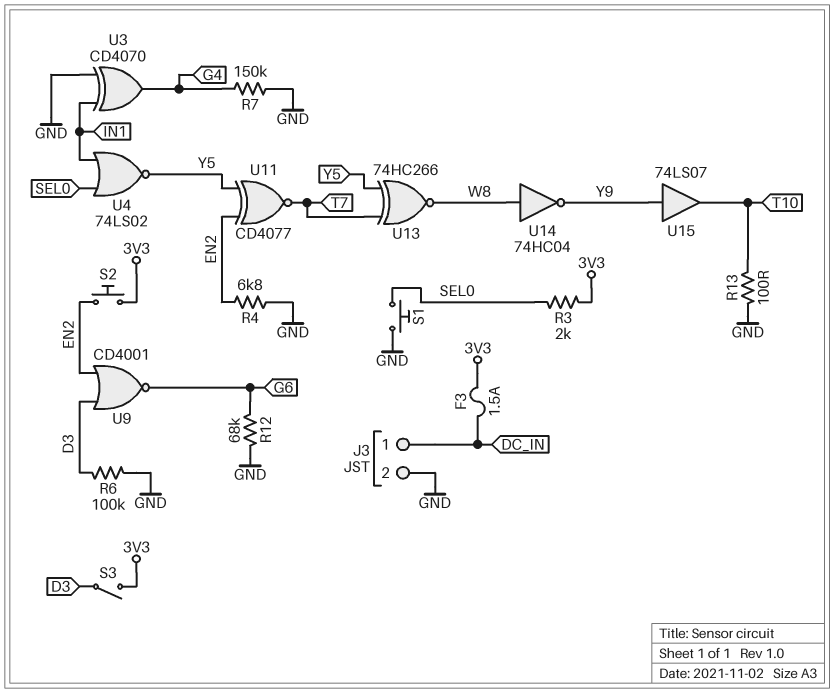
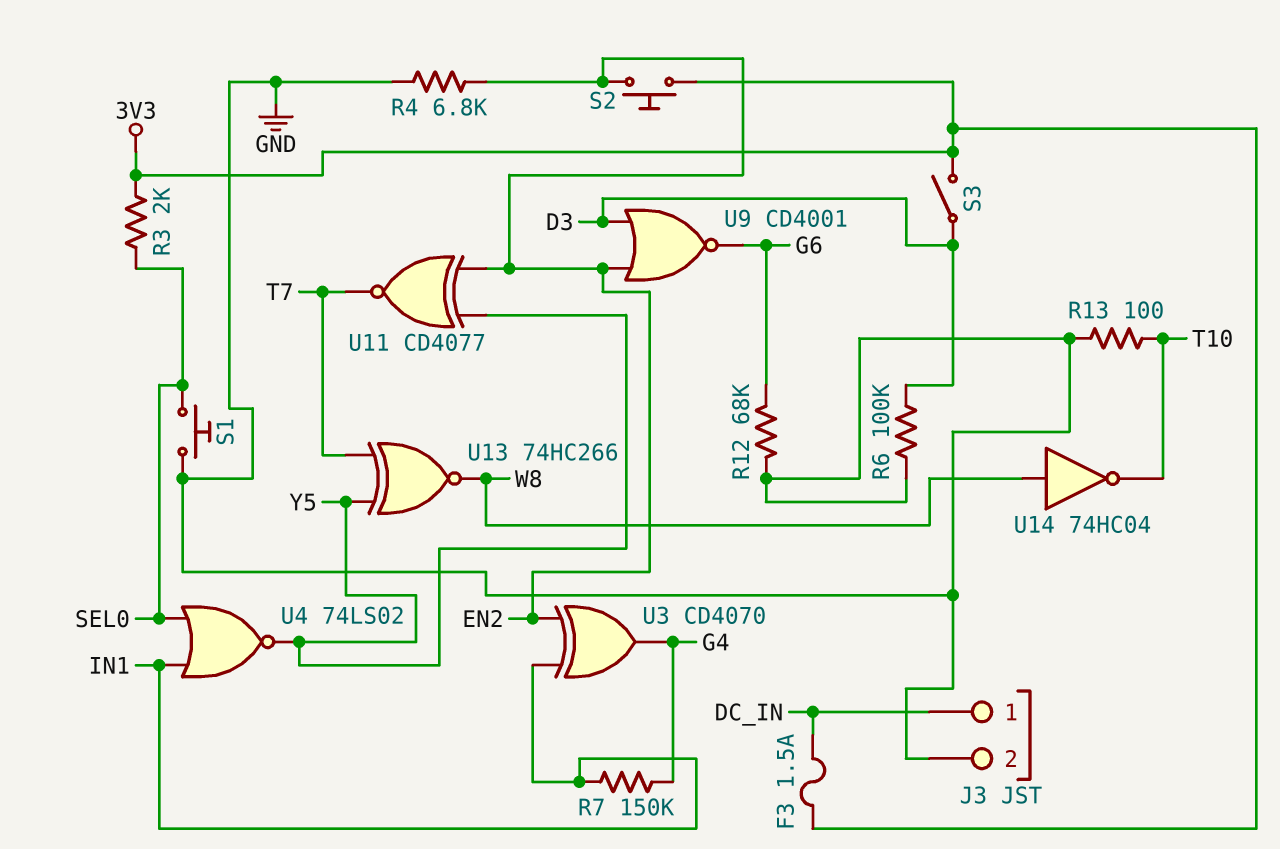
R7: 150k (G4, GND) -> 150k (G4, IN1)
U3: XOR CD4070 (in GND, in IN1, out G4) -> XOR CD4070 (in EN2, in IN1, out G4)
U14: NOT 74HC04 (in W8, out Y9) -> NOT 74HC04 (in W8, out T10)
U15: buffer 74LS07 (in Y9, out T10) -> none

